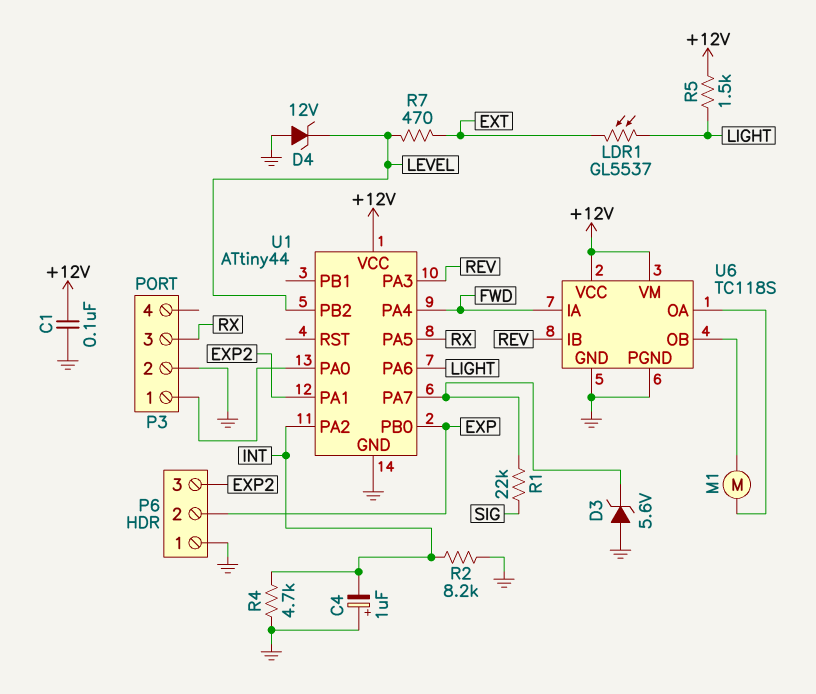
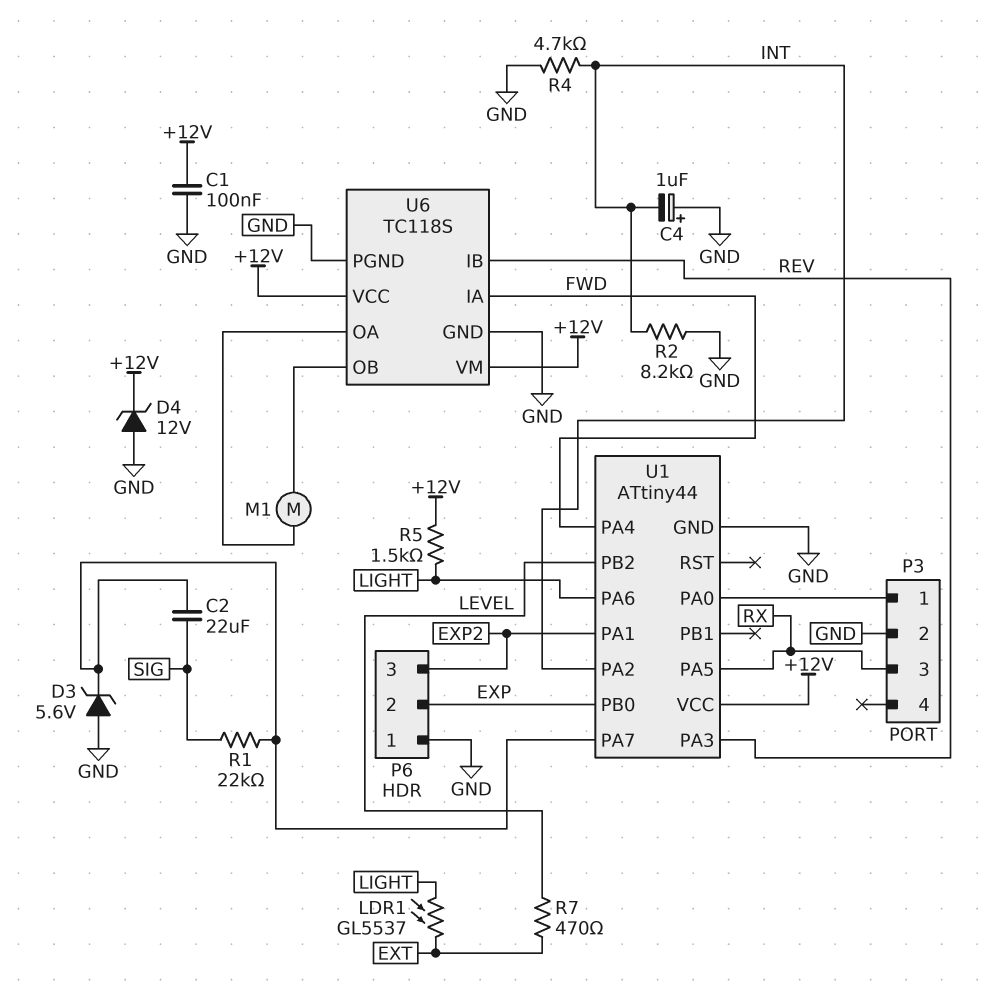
C2: none -> 22uF (SIG, U1/PA7)
D4: zener 12V (A GND, K LEVEL) -> zener 12V (A GND, K +12V)

